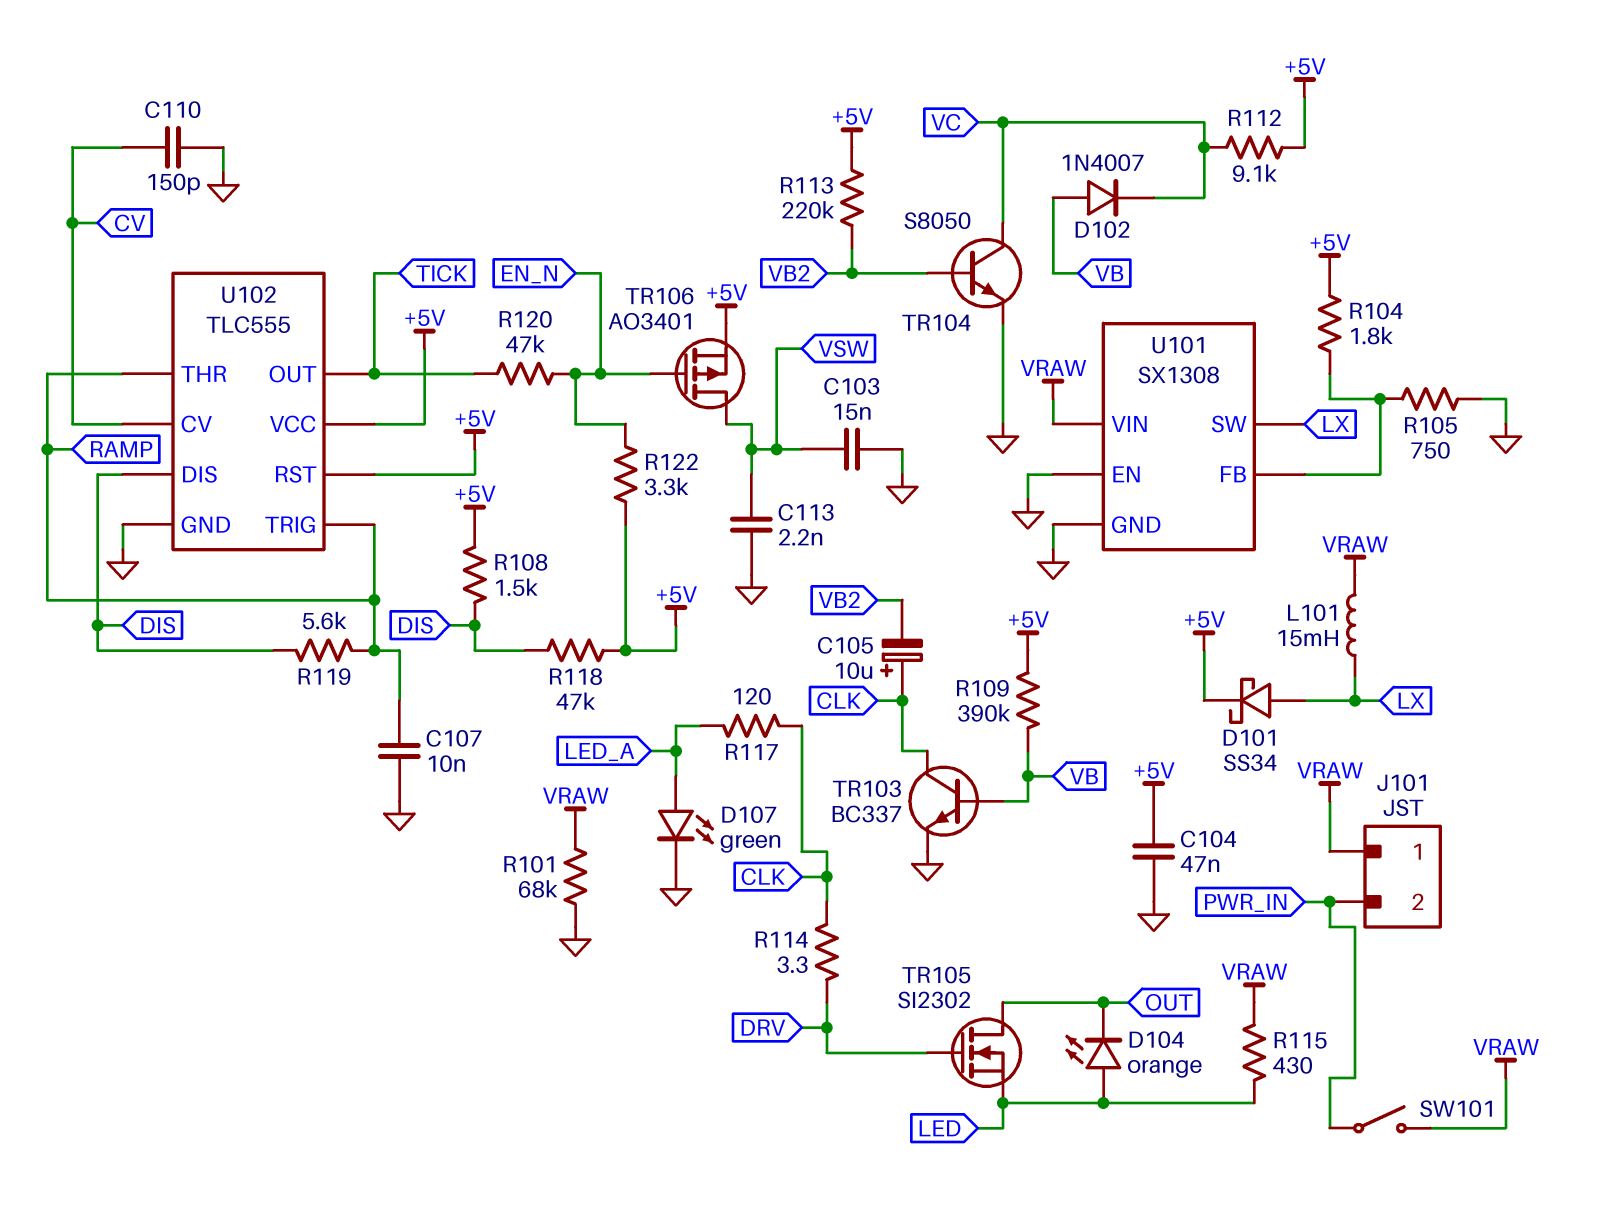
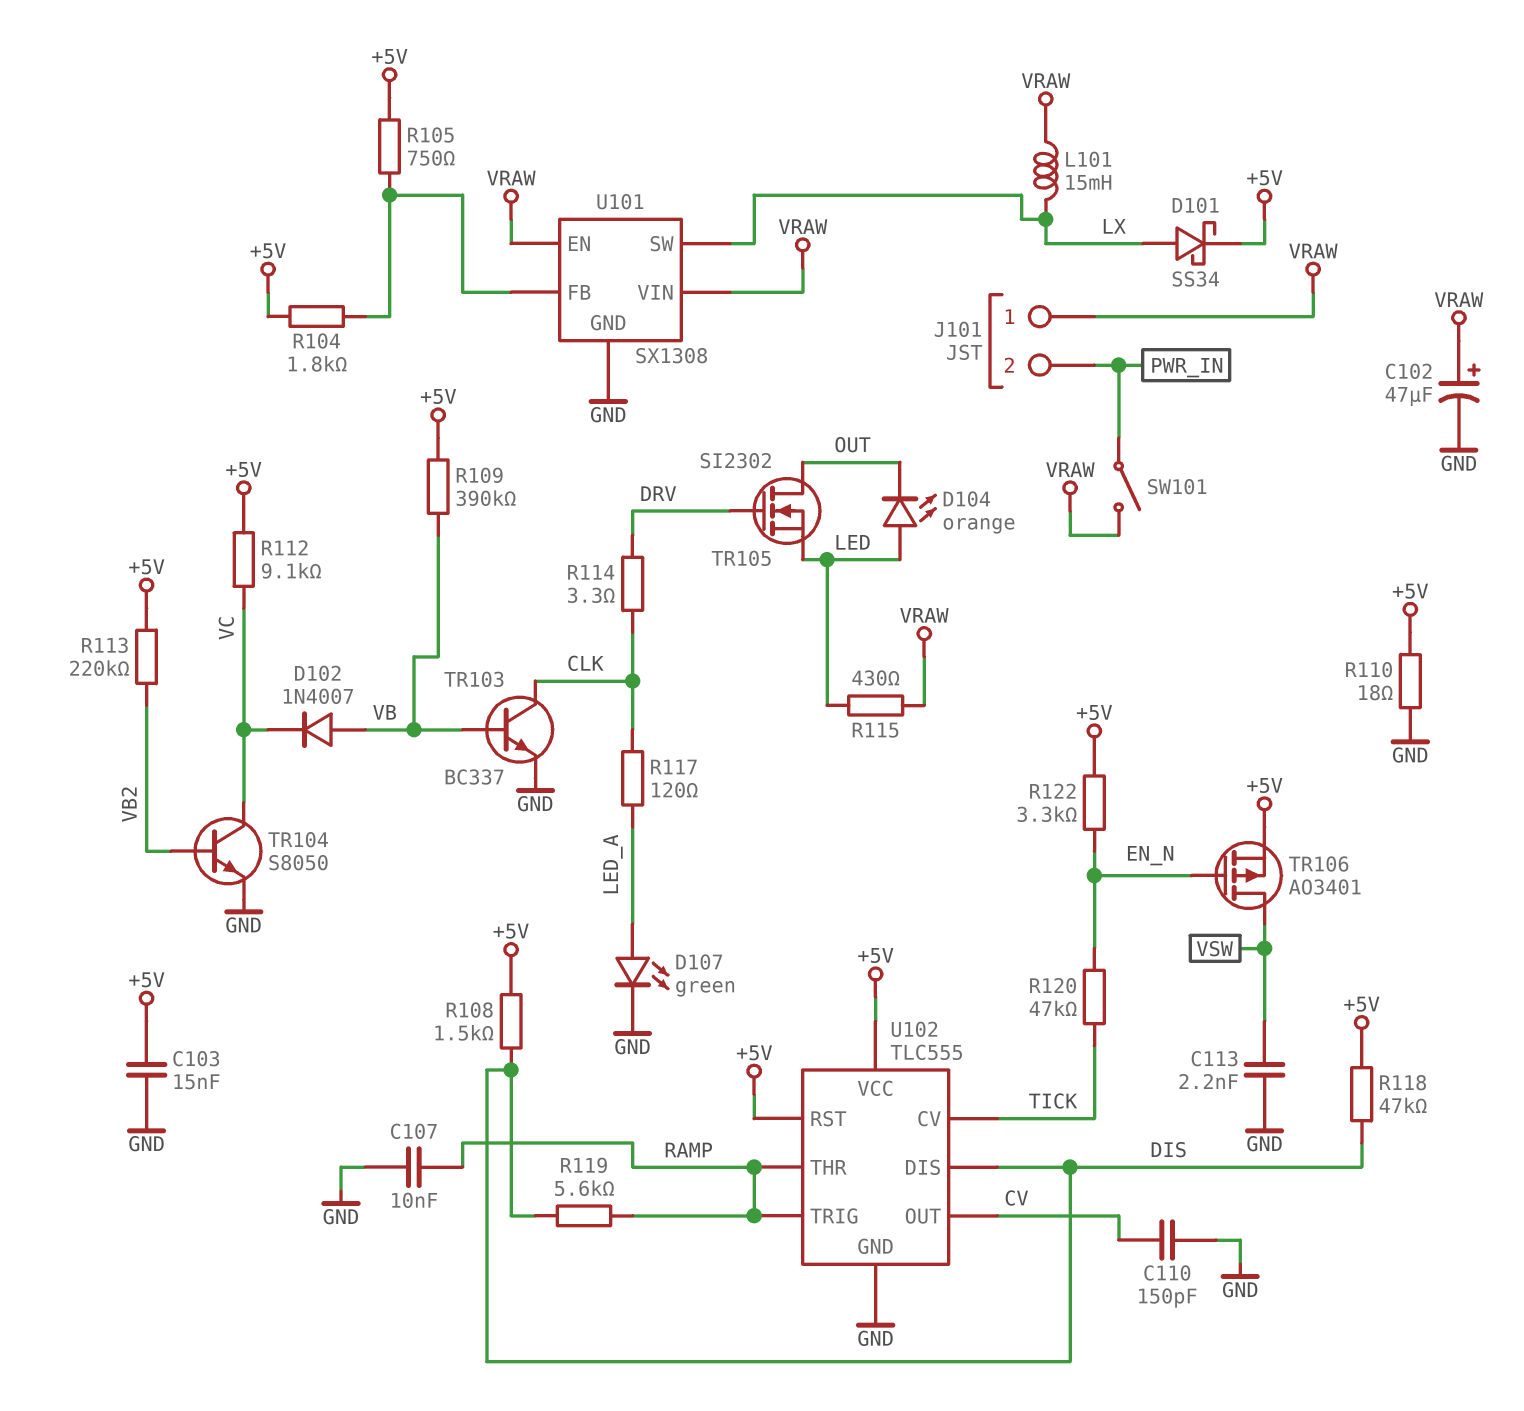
C102: none -> 47uF (plus VRAW, minus GND)
C103: 15nF (GND, VSW) -> 15nF (+5V, GND)
C104: 47nF (+5V, GND) -> none
C105: 10uF (plus CLK, minus VB2) -> none
R101: 68k (GND, VRAW) -> none
R105: 750 (GND, U101/FB) -> 750 (+5V, U101/FB)
R110: none -> 18 (+5V, GND)
U101 pin EN: GND -> VRAW
U102 pin CV: CV -> TICK
U102 pin OUT: TICK -> CV

